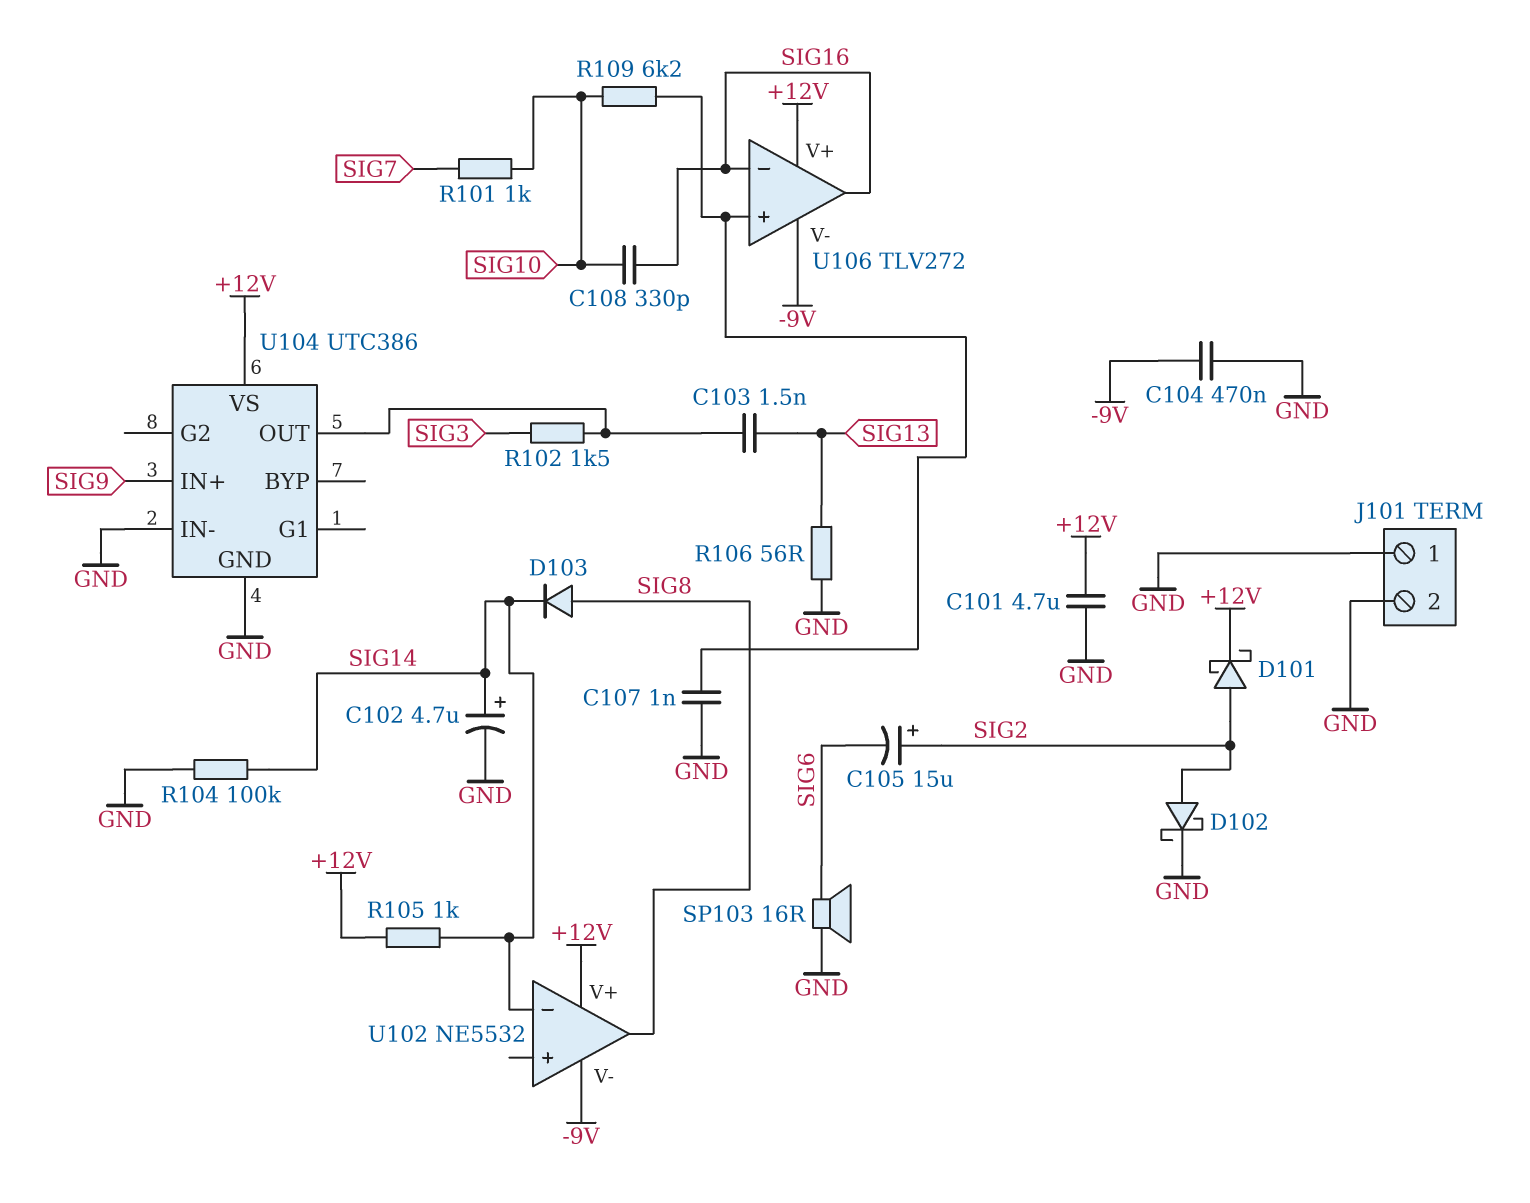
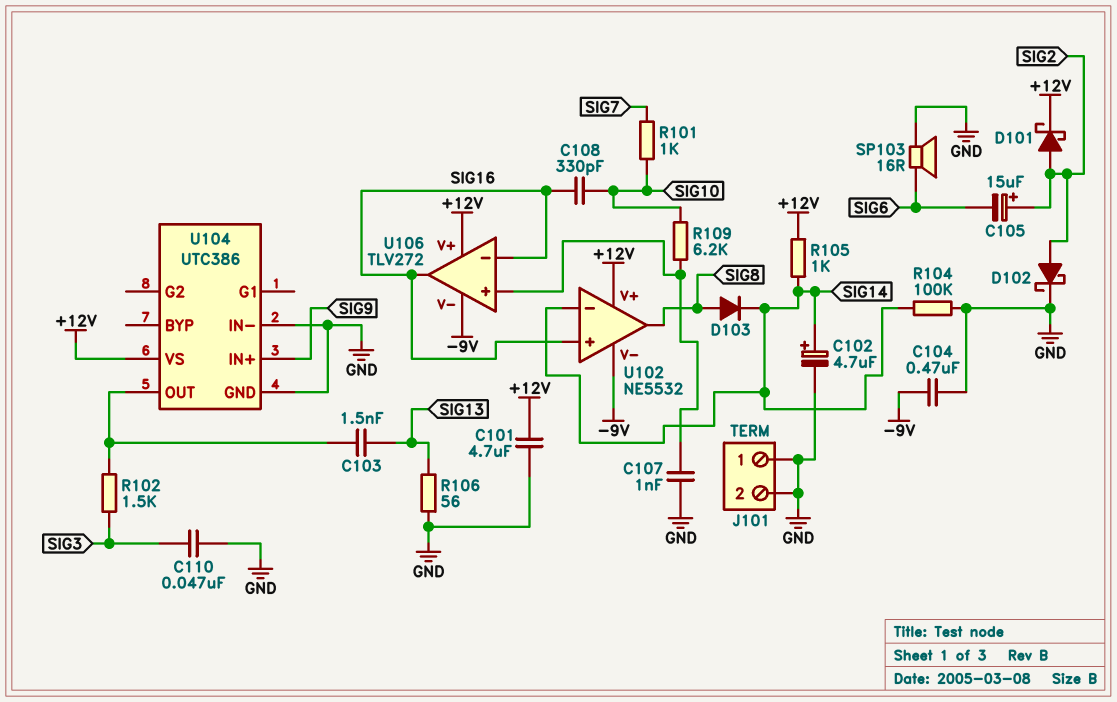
C110: none -> 47nF (GND, SIG3)
U102 pin in+: none -> SIG16

